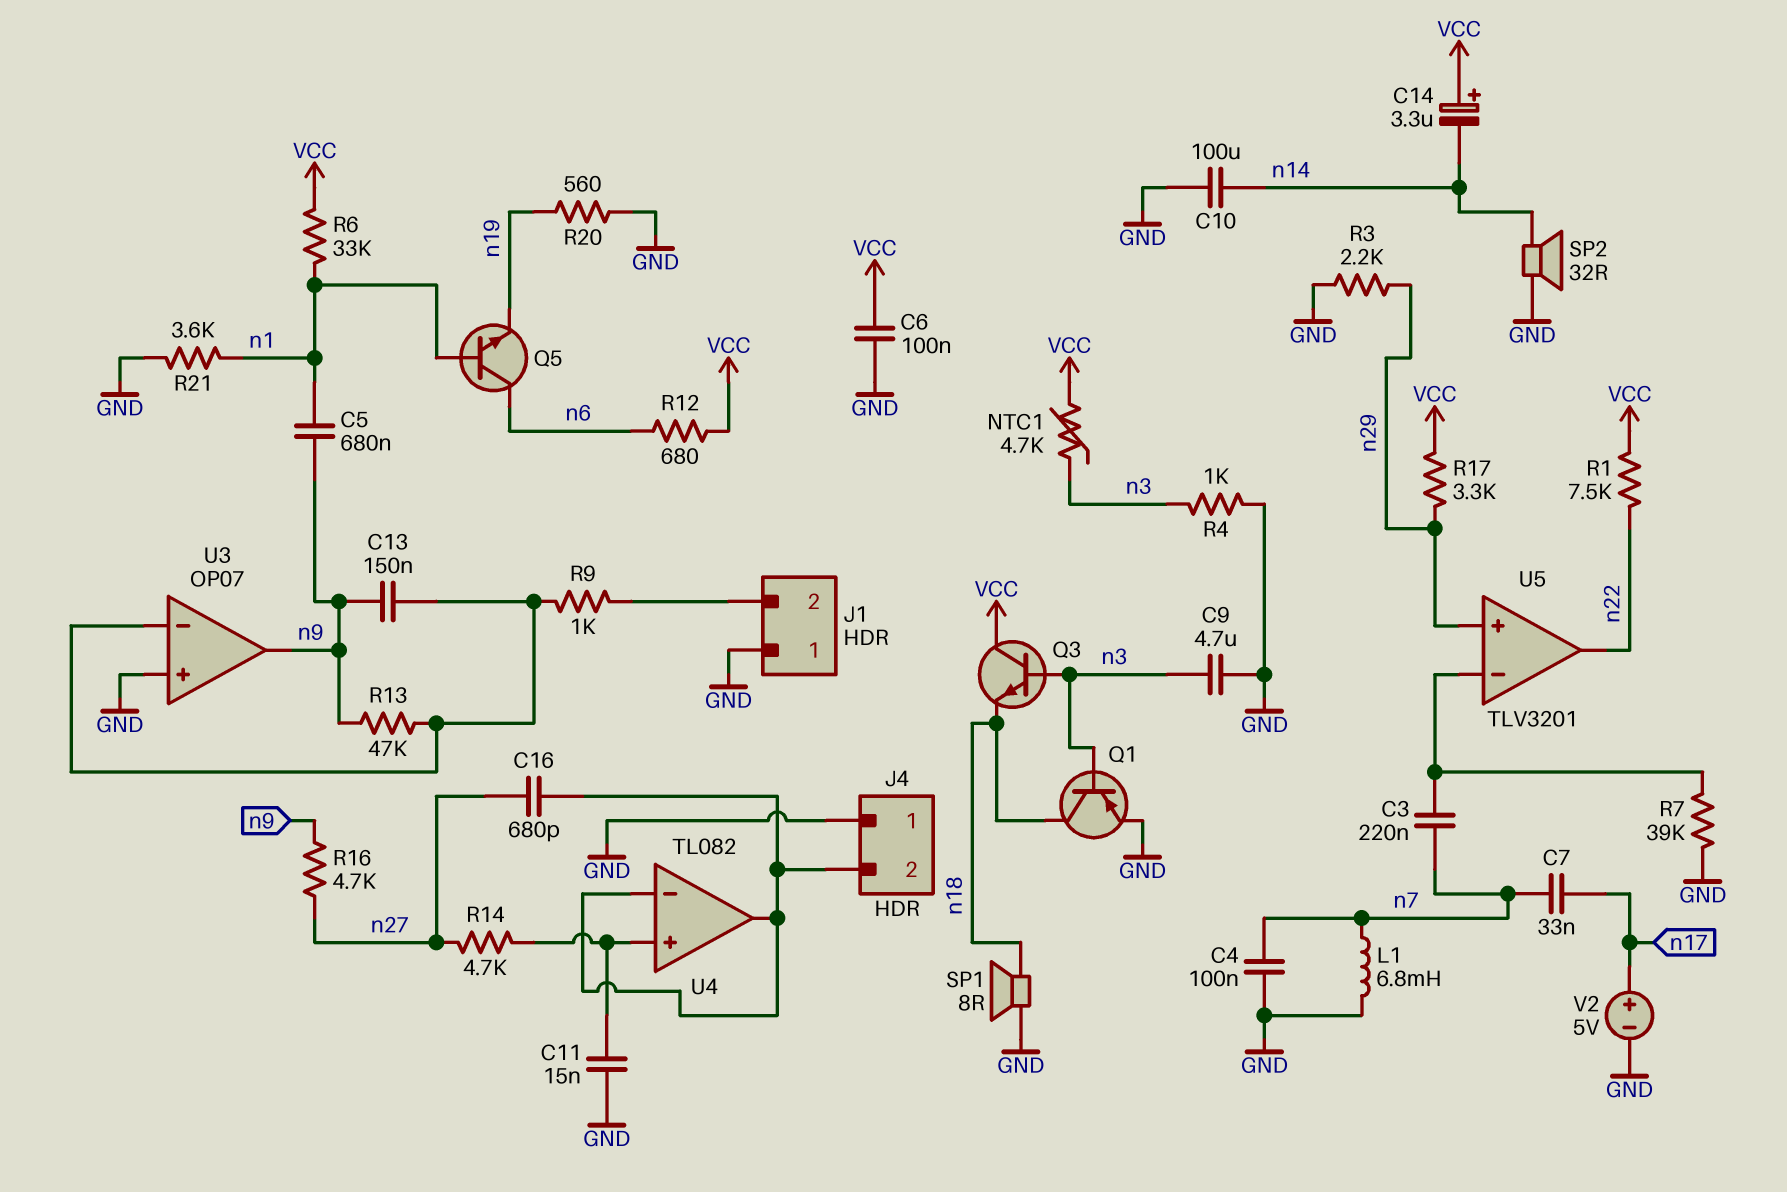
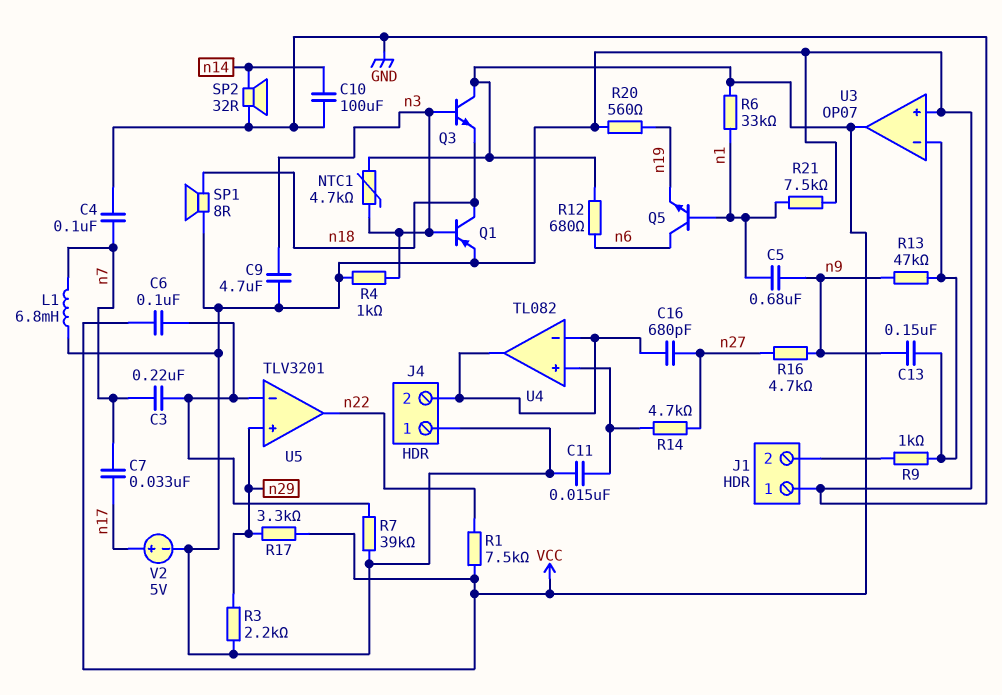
C6: 100nF (GND, VCC) -> 100nF (U5/in-, VCC)
C14: 3.3uF (plus VCC, minus n14) -> none
R21: 3.6k (GND, n1) -> 7.5k (GND, n1)
U3 pin out: n9 -> VCC

